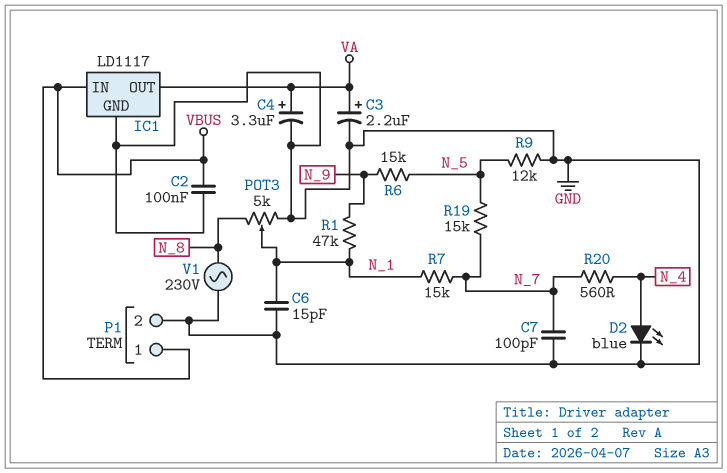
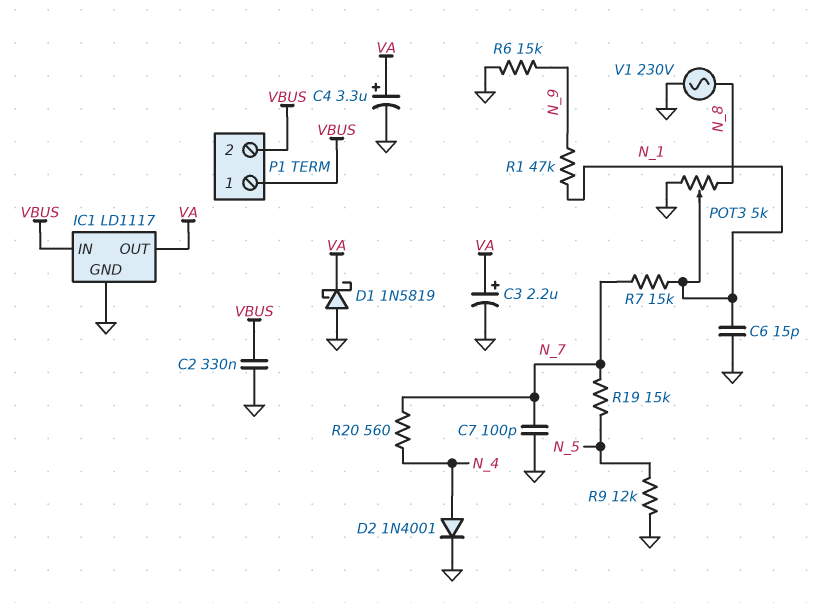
C2: 100nF (GND, VBUS) -> 330nF (GND, VBUS)
D1: none -> schottky 1N5819 (A GND, K VA)
D2: LED blue (A N_4, K GND) -> diode 1N4001 (A N_4, K GND)
P1 pin 2: GND -> VBUS
R6: 15k (N_5, N_9) -> 15k (GND, N_9)

